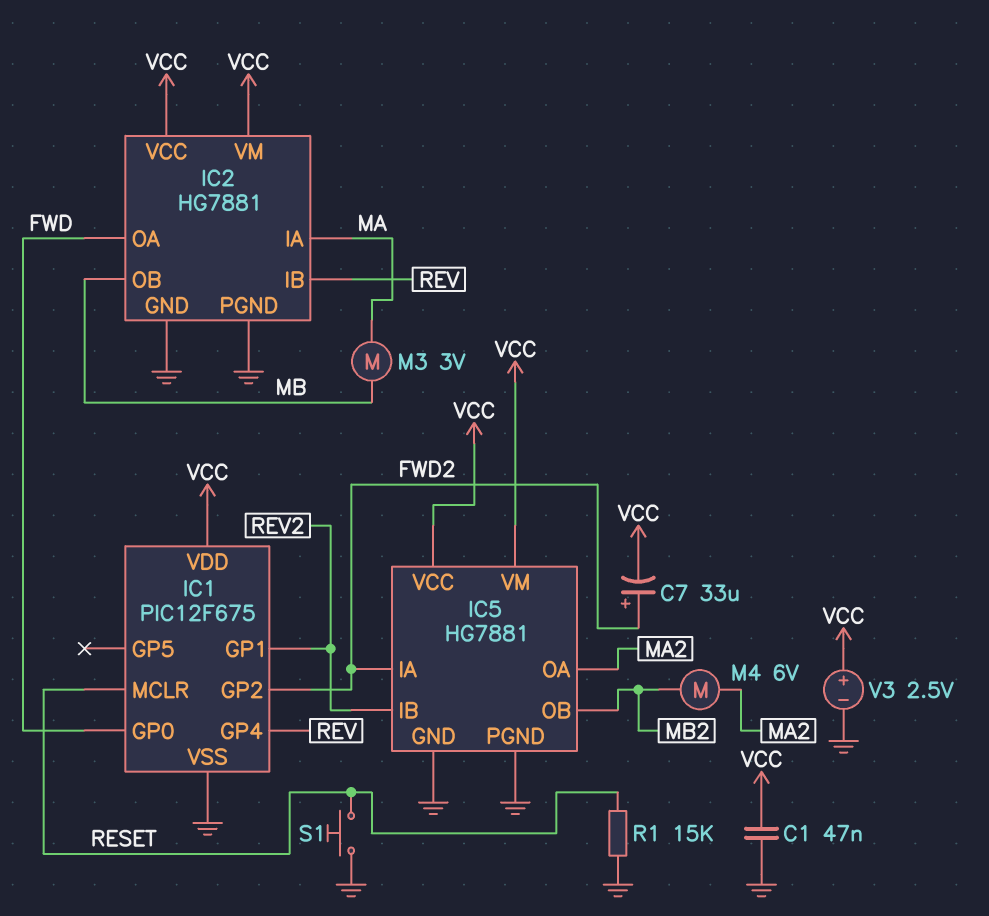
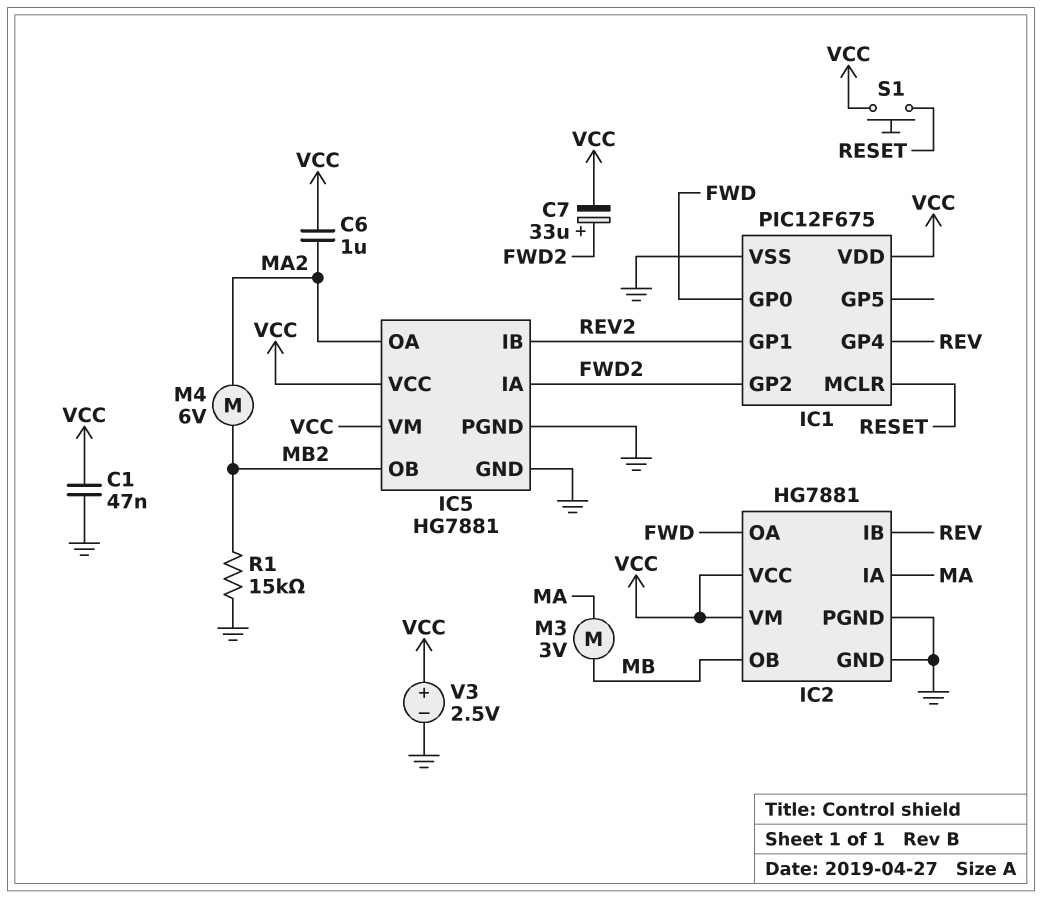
C6: none -> 1uF (MA2, VCC)
R1: 15k (GND, RESET) -> 15k (GND, MB2)
S1: button (GND, RESET) -> button (RESET, VCC)

